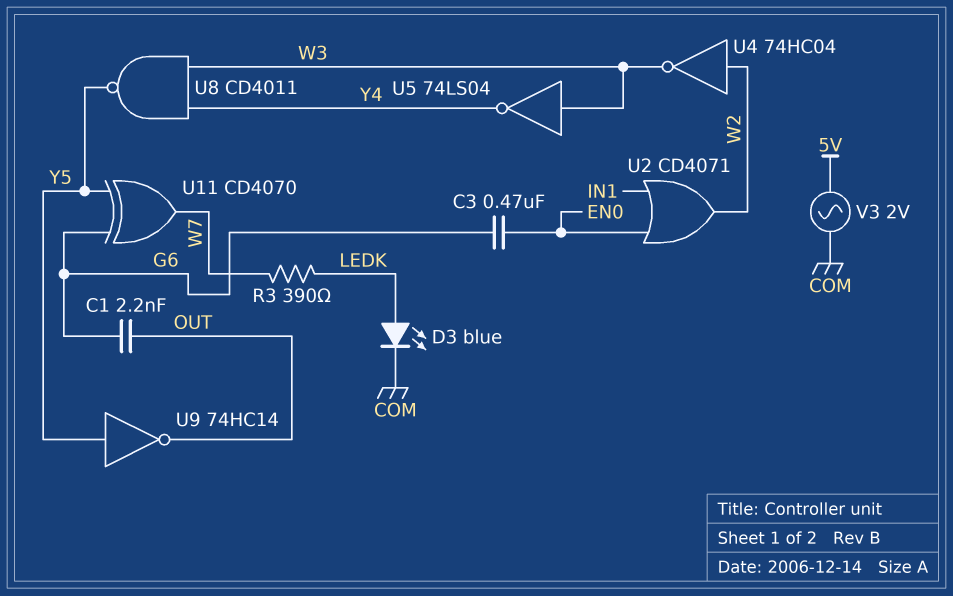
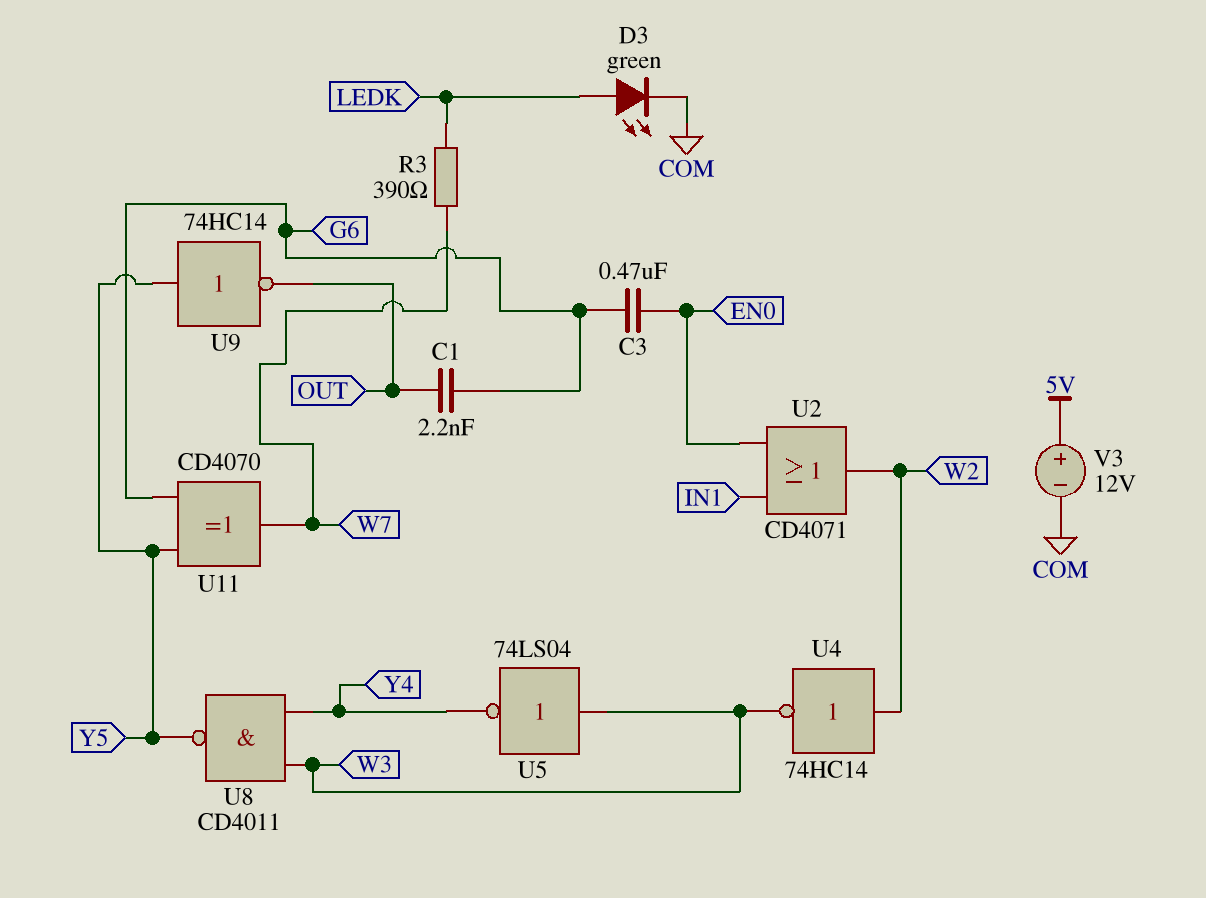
D3: LED blue (A LEDK, K COM) -> LED green (A LEDK, K COM)
U4: NOT 74HC04 (in W2, out W3) -> NOT 74HC14 (in W2, out W3)
V3: AC 2V (5V, COM) -> 12V (plus 5V, minus COM)

